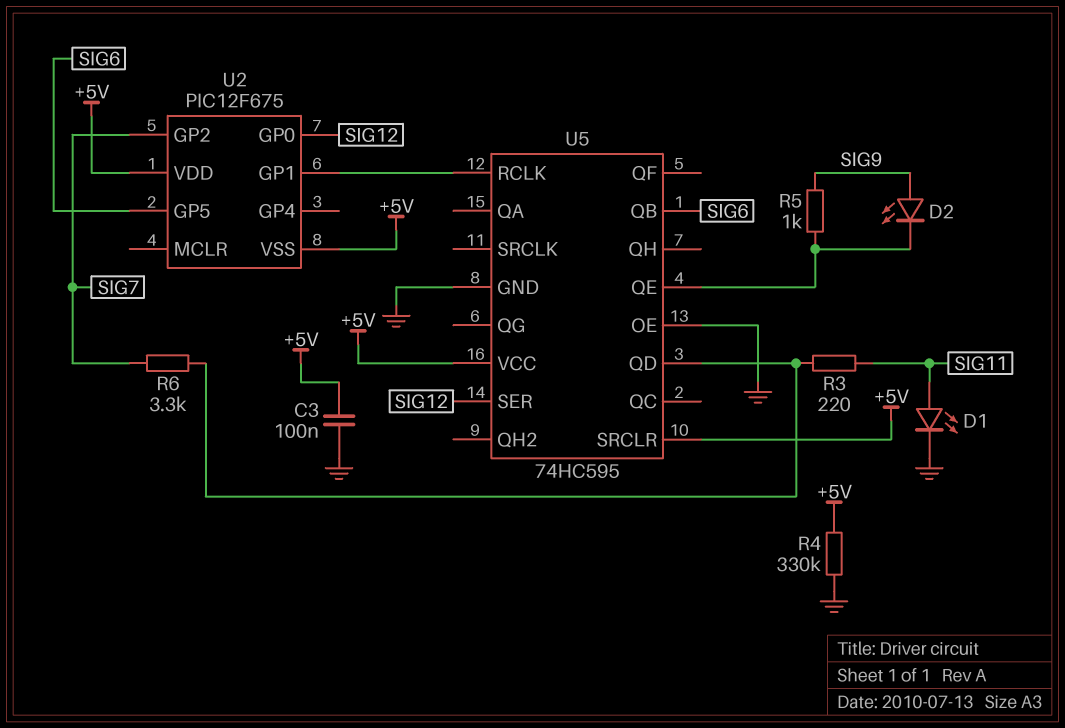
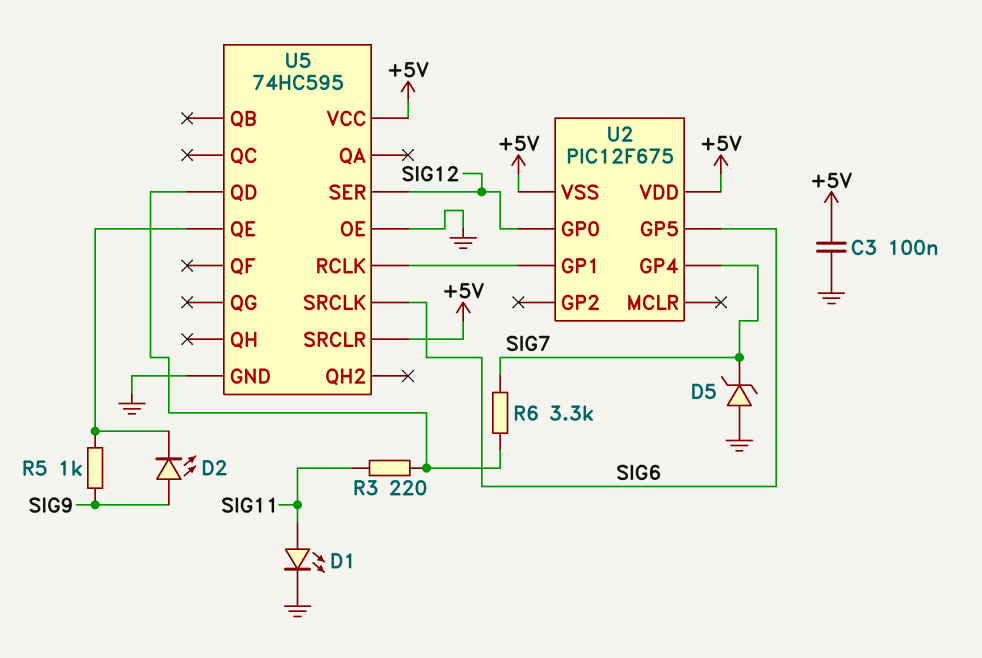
D5: none -> zener (A GND, K SIG7)
R4: 330k (+5V, GND) -> none
U2 pin GP2: SIG7 -> none
U2 pin GP4: none -> SIG7
U5 pin QB: SIG6 -> none
U5 pin SRCLK: none -> SIG6

